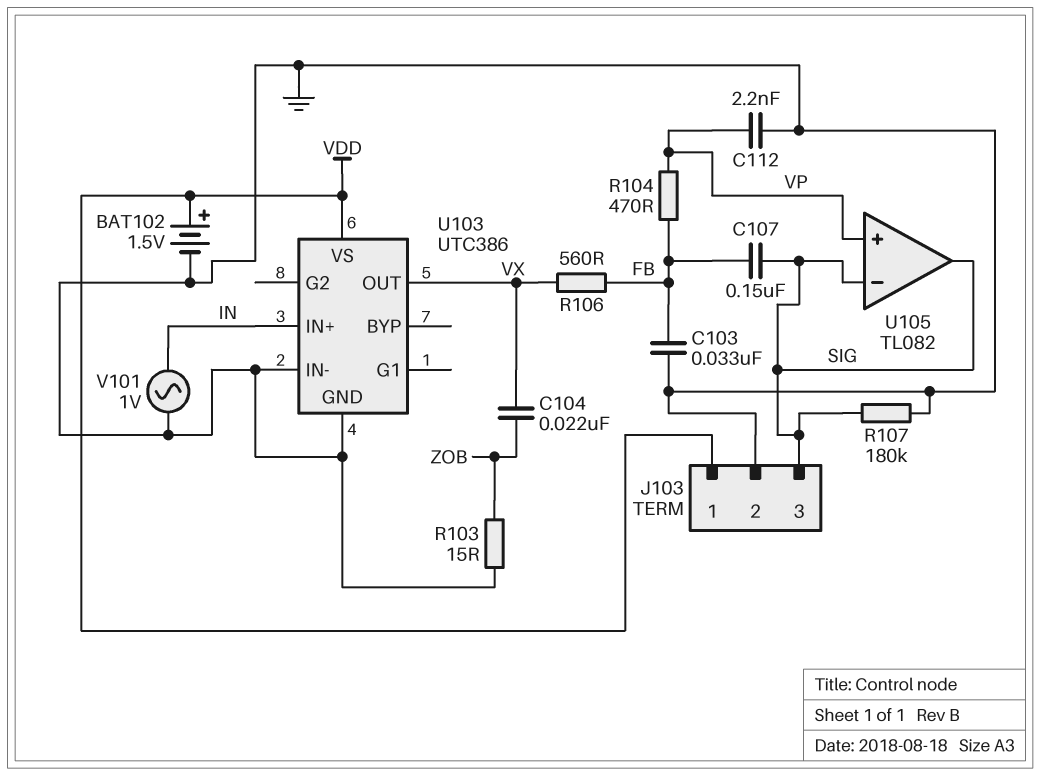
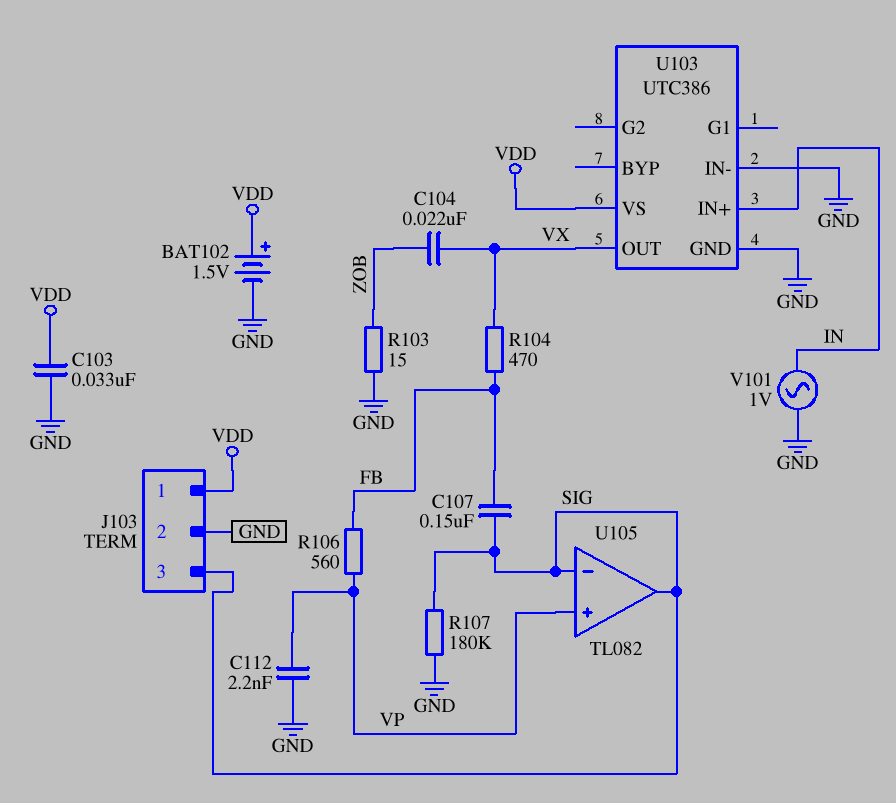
C103: 33nF (FB, GND) -> 33nF (GND, VDD)
R104: 470 (FB, VP) -> 470 (FB, VX)
R106: 560 (FB, VX) -> 560 (FB, VP)

